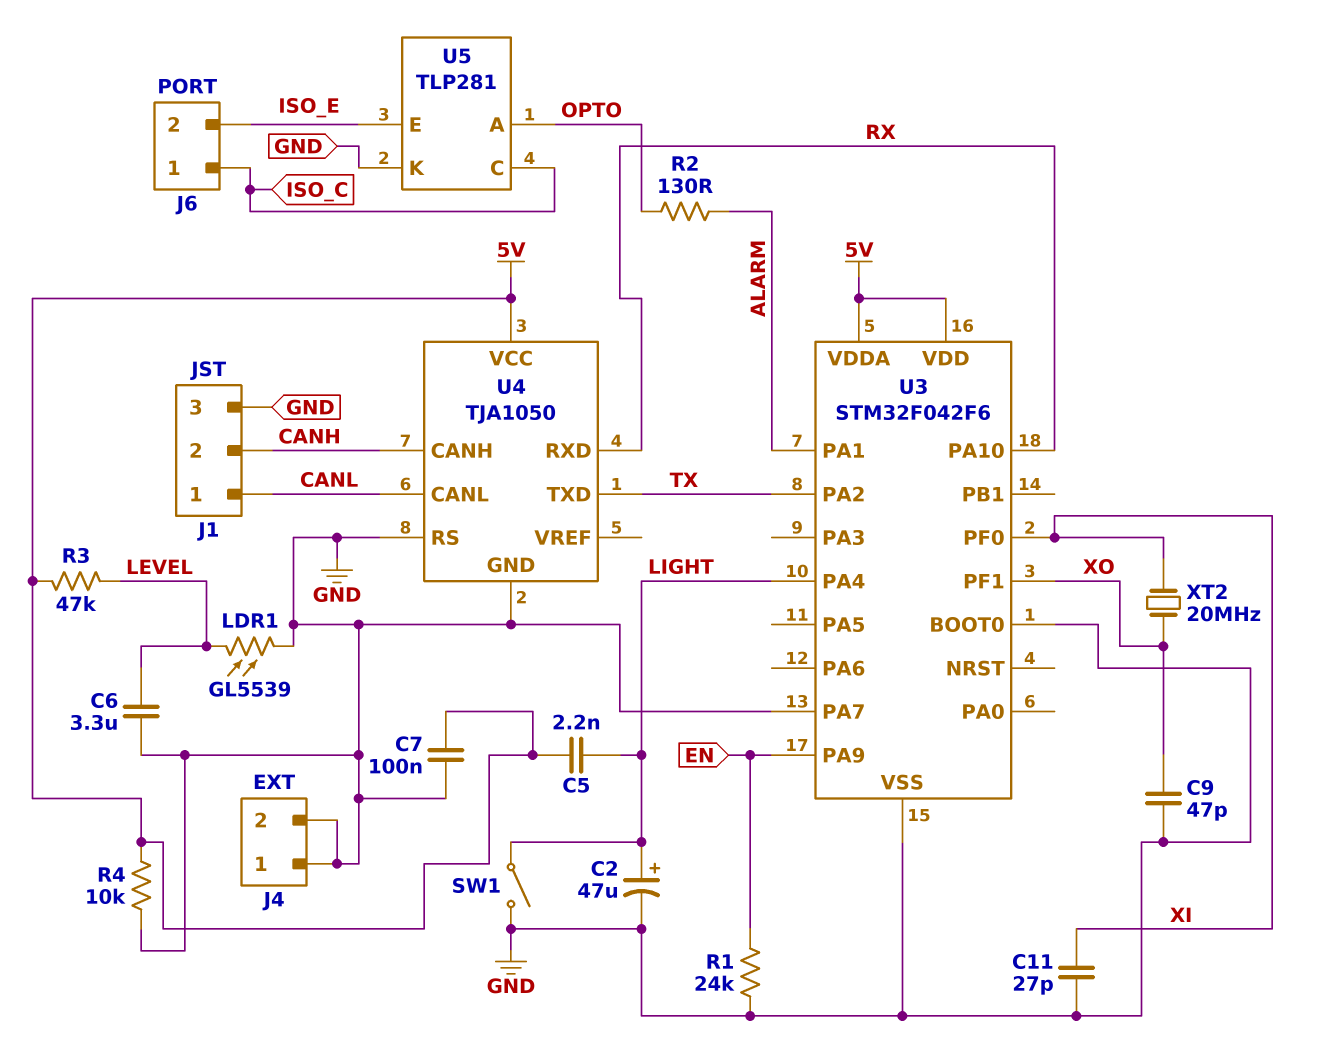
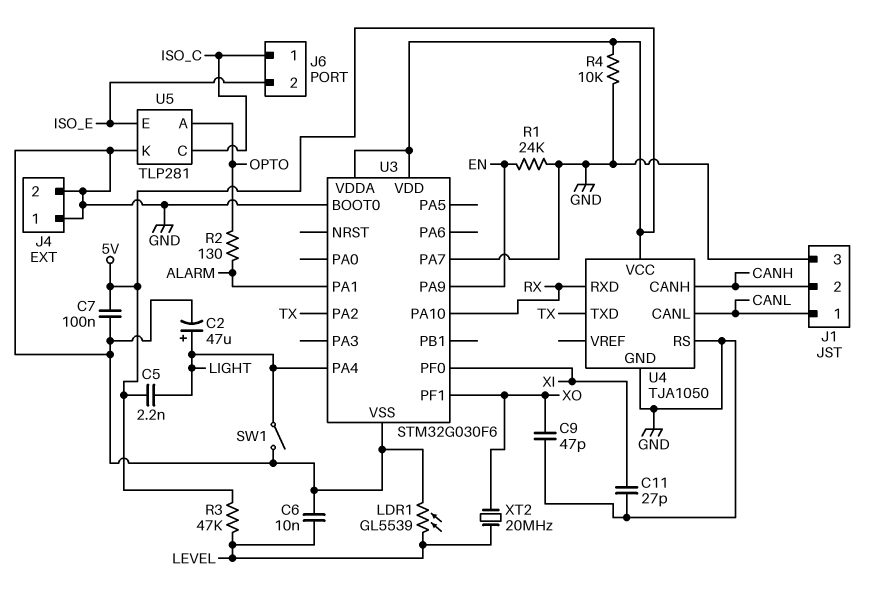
C6: 3.3uF (GND, LEVEL) -> 10nF (GND, LEVEL)
U3: STM32F042F6 -> STM32G030F6
XT2: 20MHz (XI, XO) -> 20MHz (LEVEL, XO)

